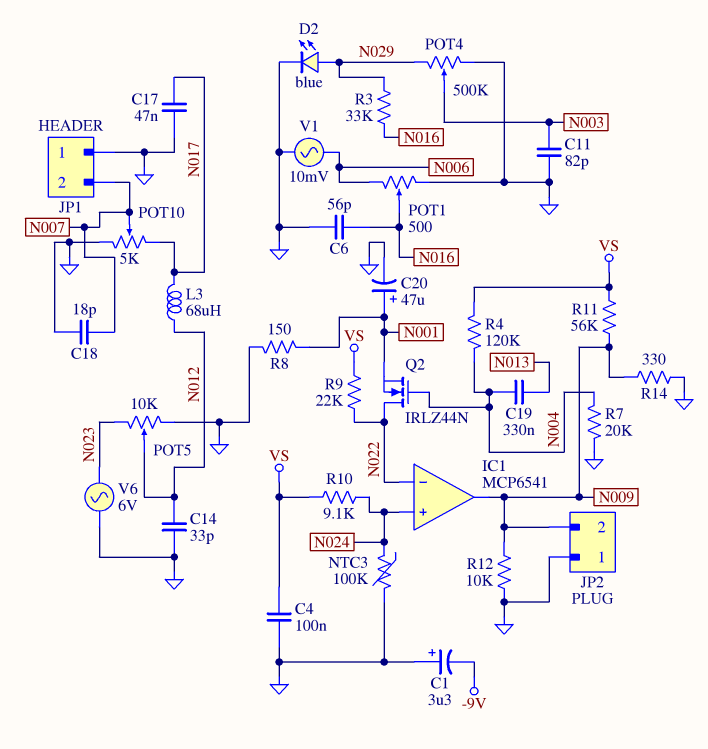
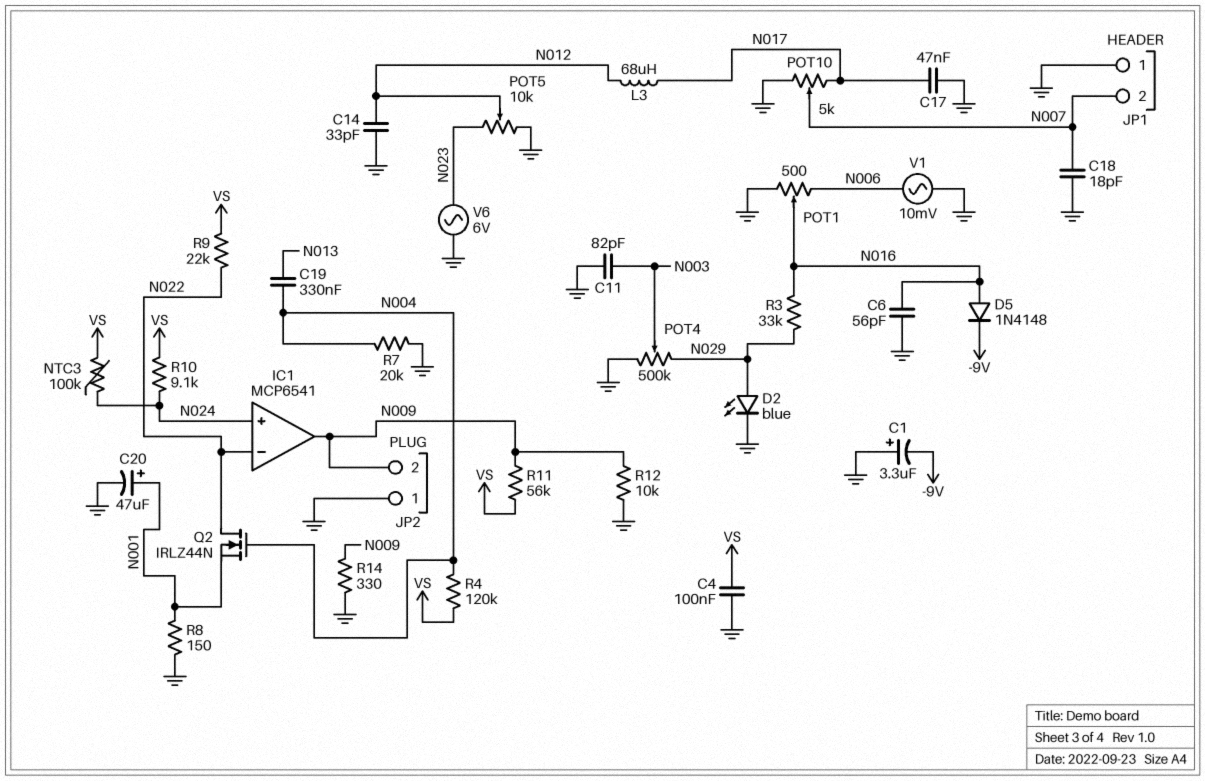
D5: none -> diode 1N4148 (A N016, K -9V)
NTC3: 100k (GND, N024) -> 100k (N024, VS)

